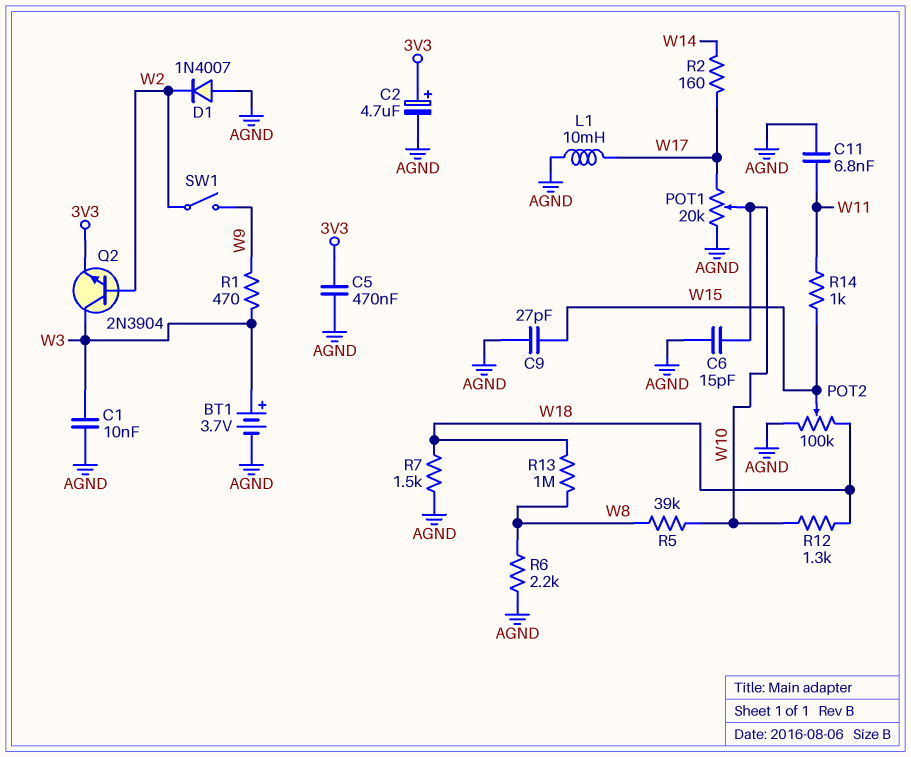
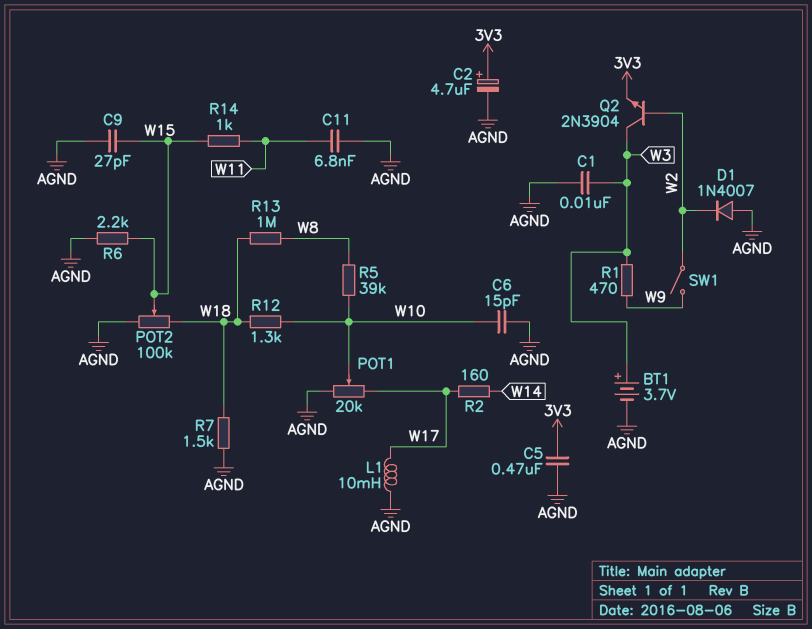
R6: 2.2k (AGND, W8) -> 2.2k (AGND, W15)

